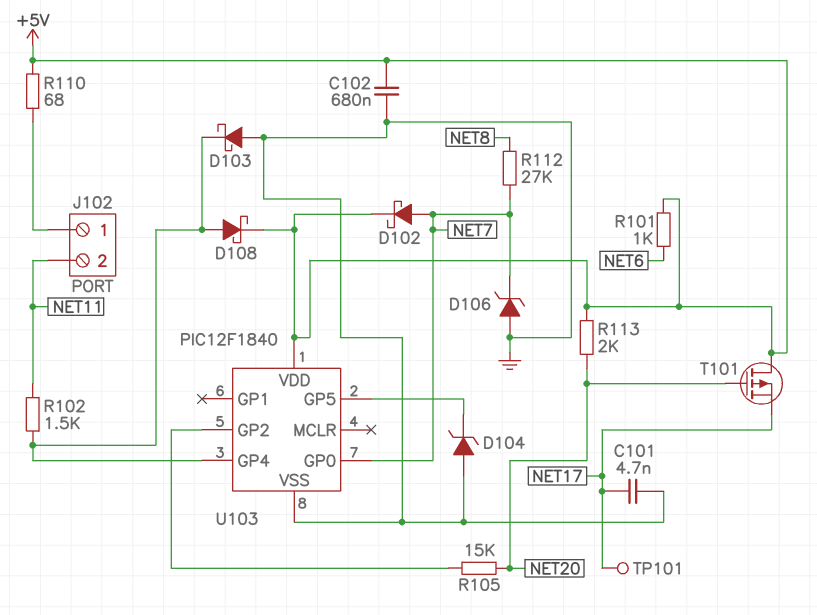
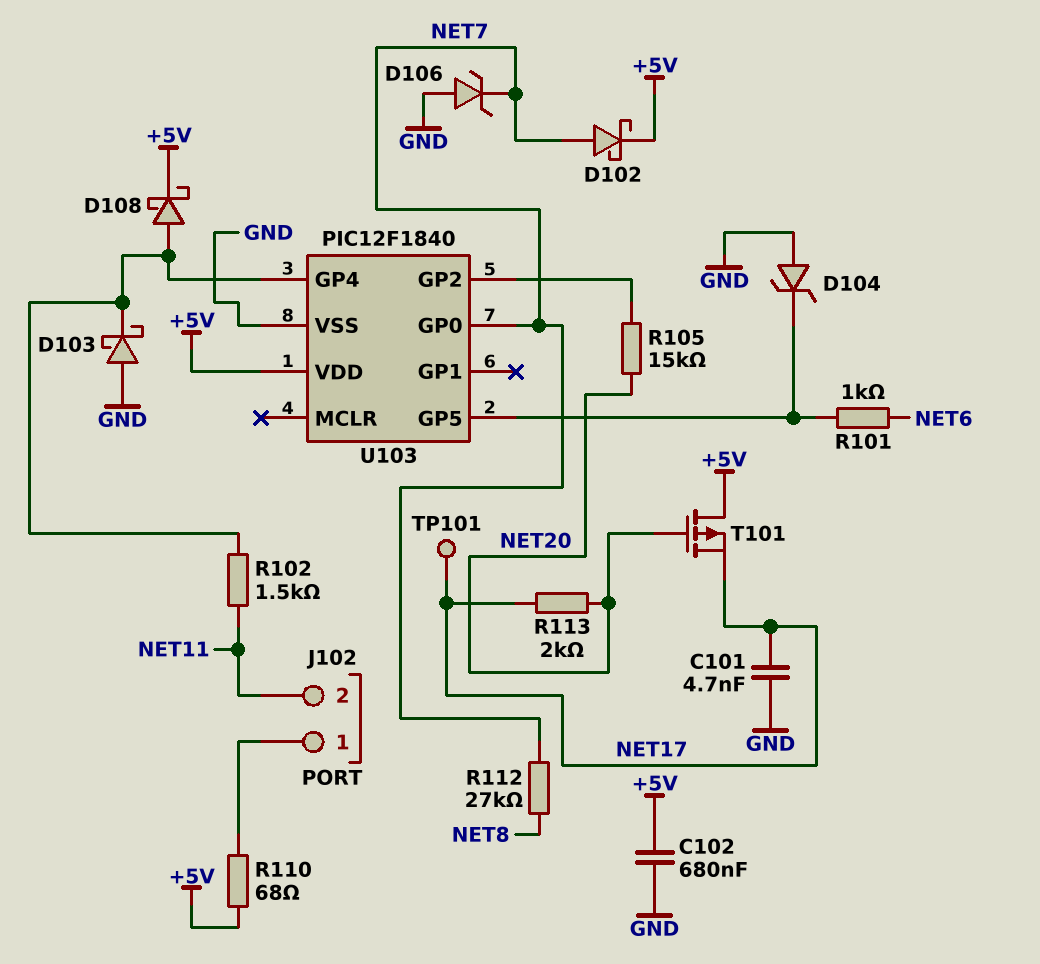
R101: 1k (+5V, NET6) -> 1k (NET6, U103/GP5)
R113: 2k (+5V, NET20) -> 2k (NET17, NET20)

